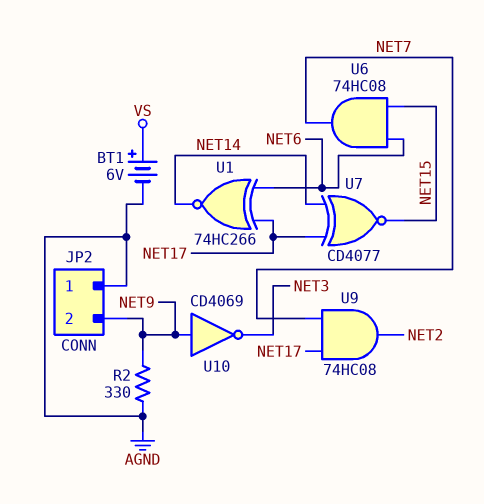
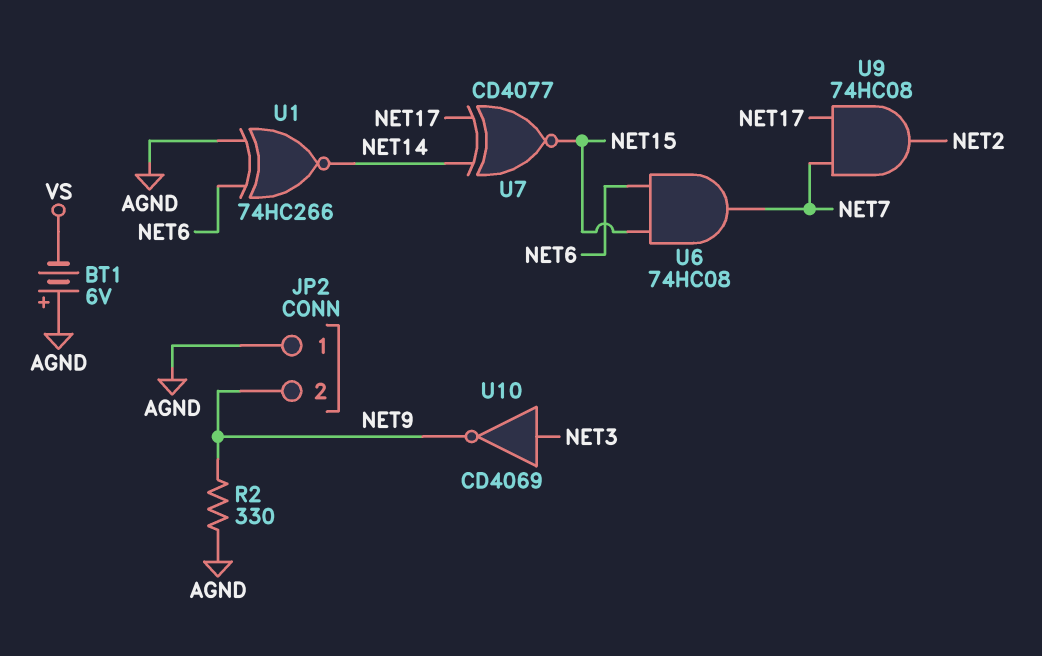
BT1: 6V (plus VS, minus AGND) -> 6V (plus AGND, minus VS)
U1: XNOR 74HC266 (in NET6, in NET17, out NET14) -> XNOR 74HC266 (in AGND, in NET6, out NET14)
U10: NOT CD4069 (in NET9, out NET3) -> NOT CD4069 (in NET3, out NET9)

